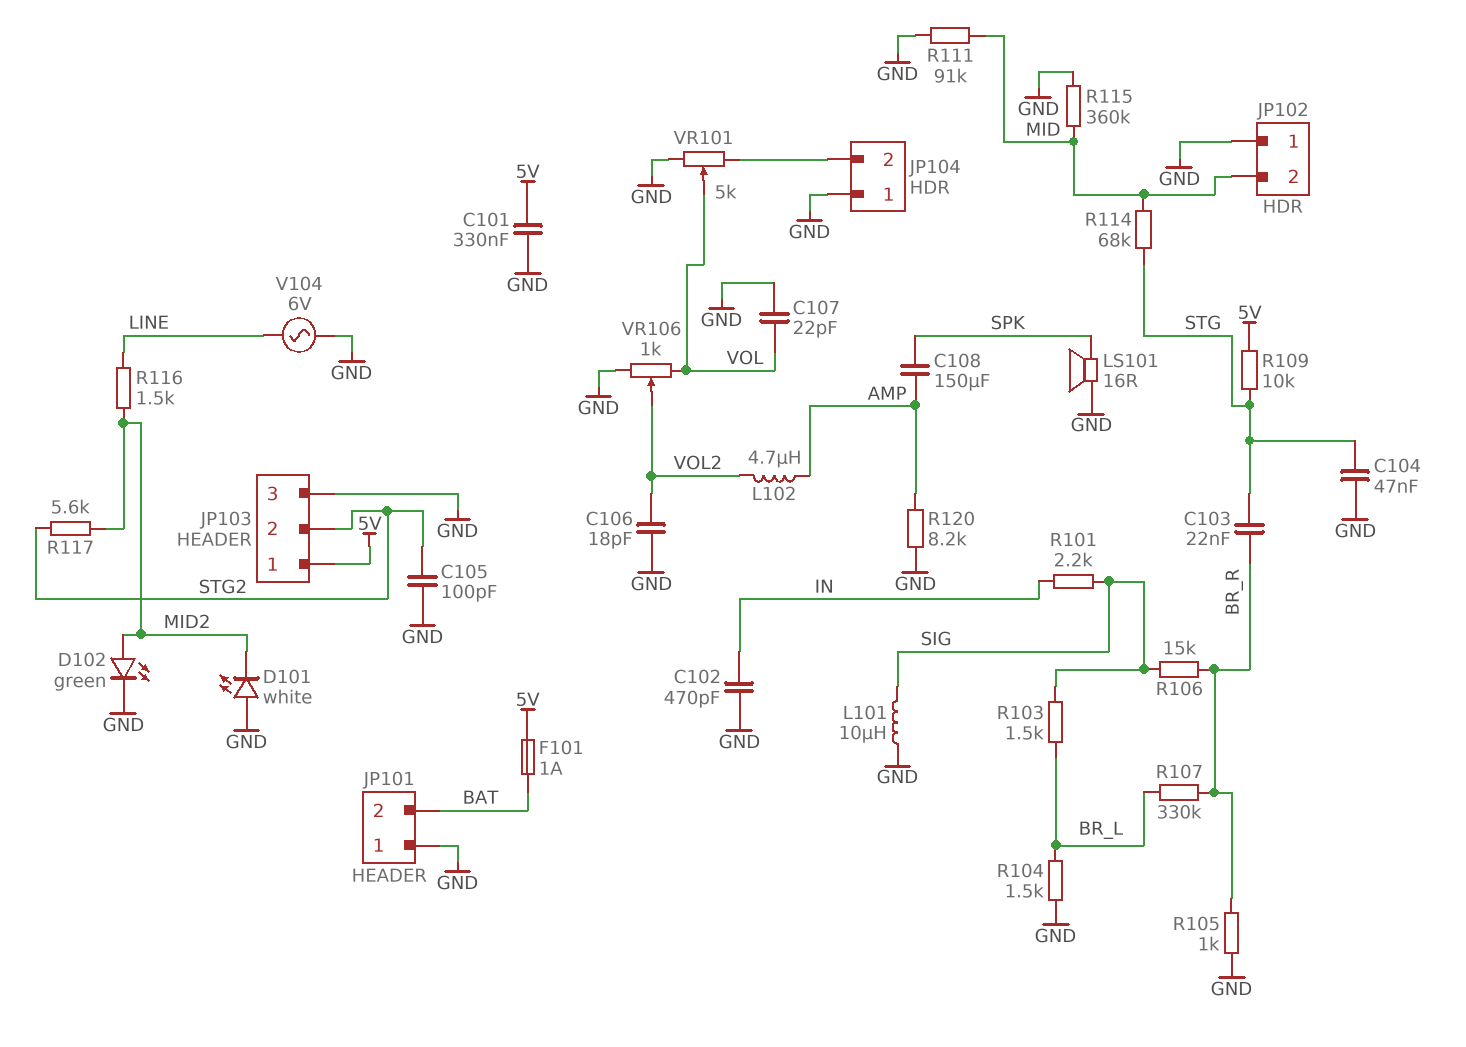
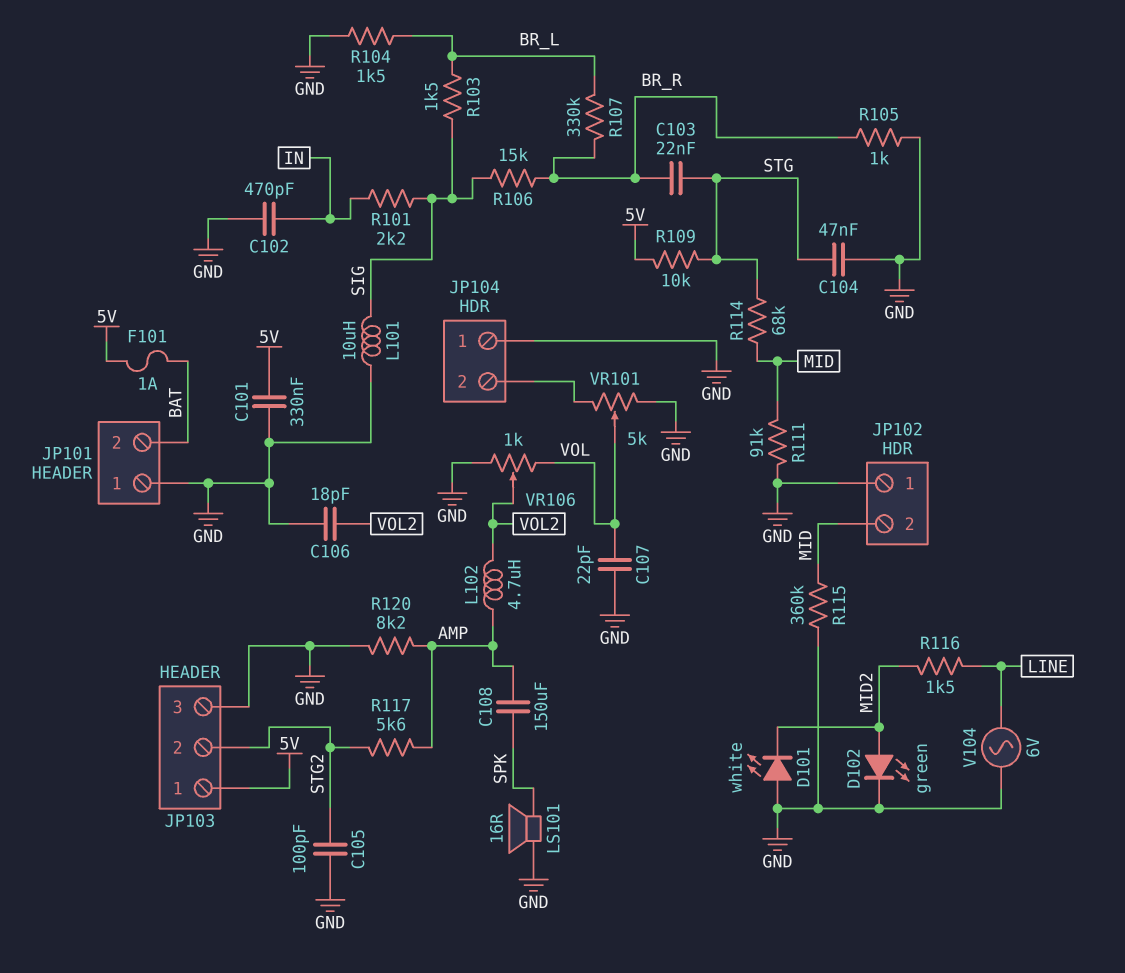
R117: 5.6k (MID2, STG2) -> 5.6k (AMP, STG2)

